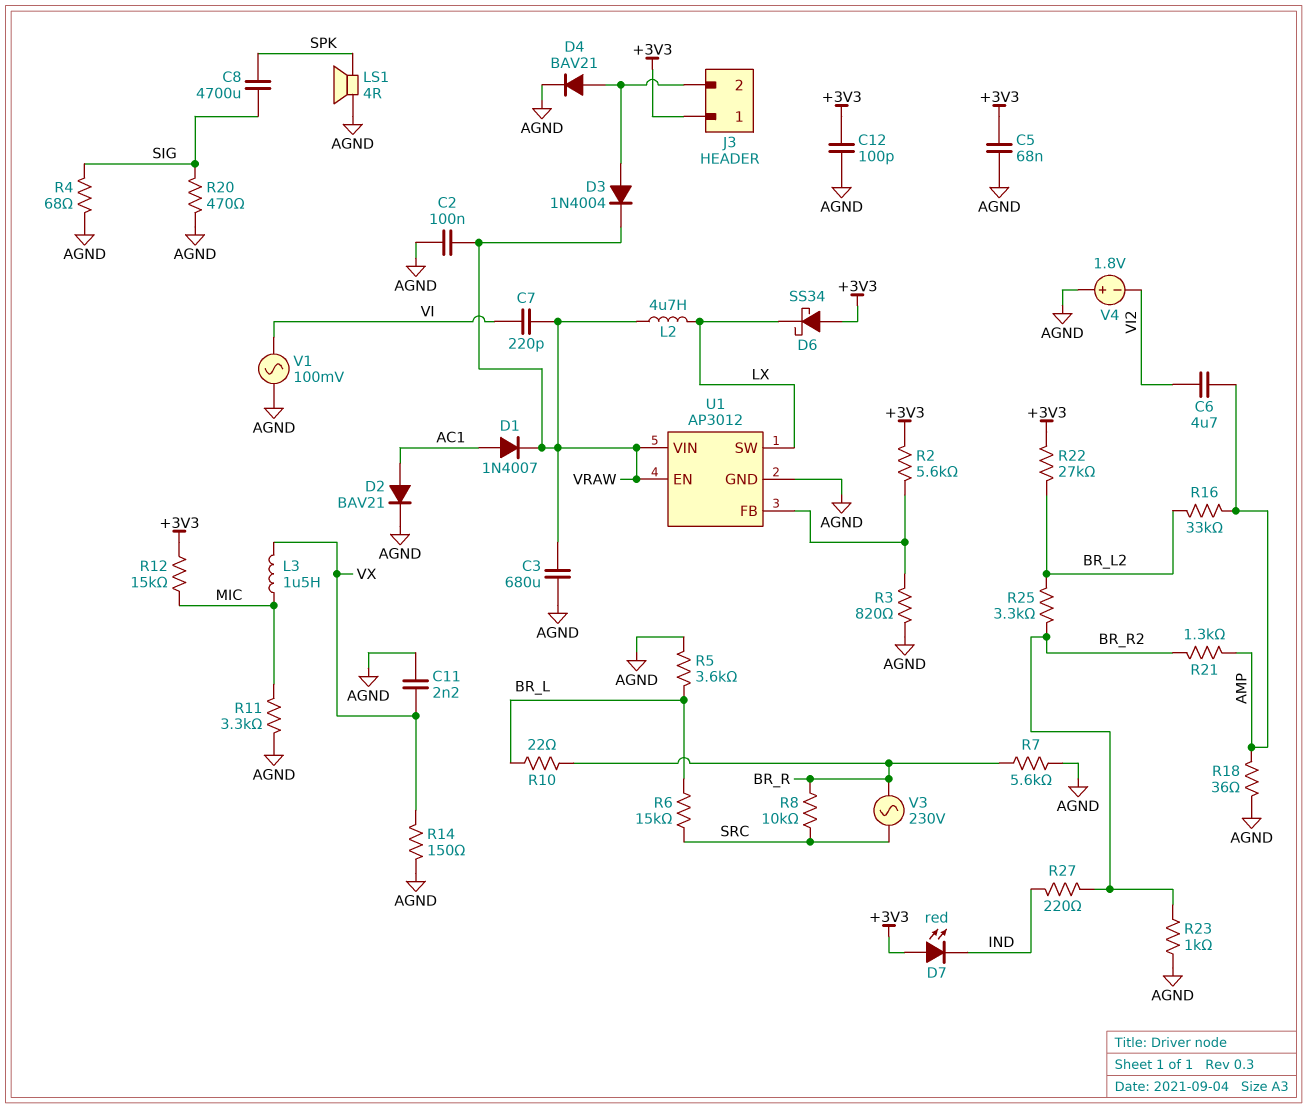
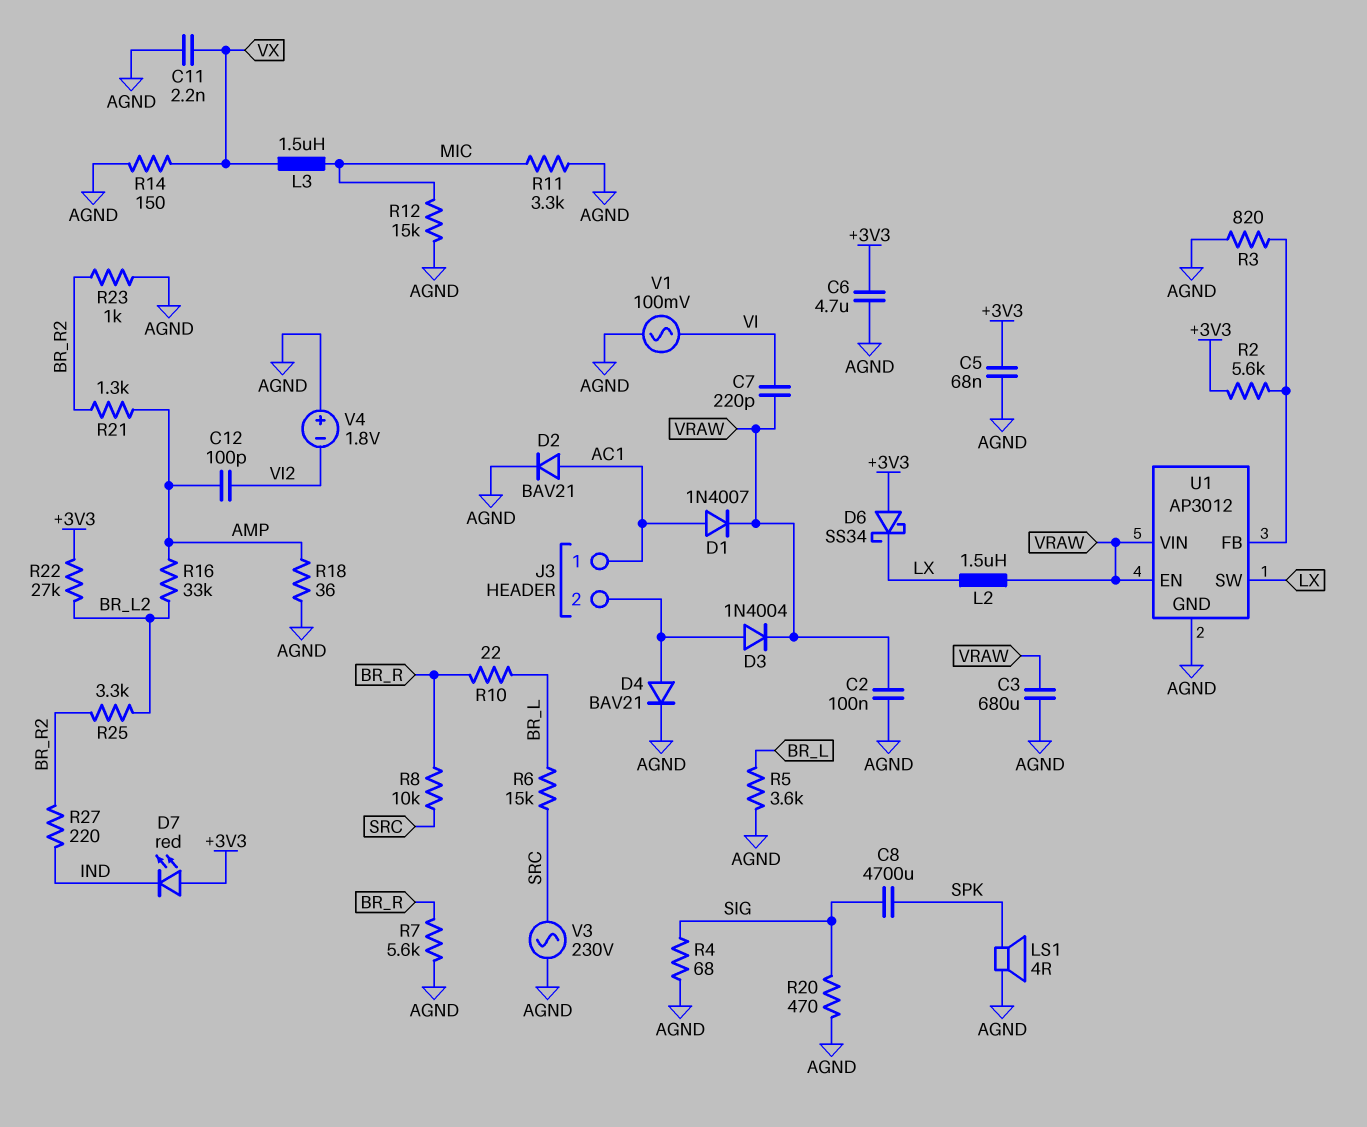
C6: 4.7uF (AMP, VI2) -> 4.7uF (+3V3, AGND)
C12: 100pF (+3V3, AGND) -> 100pF (AMP, VI2)
J3 pin 1: +3V3 -> AC1
L2: 4.7uH (LX, VRAW) -> 1.5uH (LX, VRAW)
R12: 15k (+3V3, MIC) -> 15k (AGND, MIC)
V3: AC 230V (BR_R, SRC) -> AC 230V (AGND, SRC)

